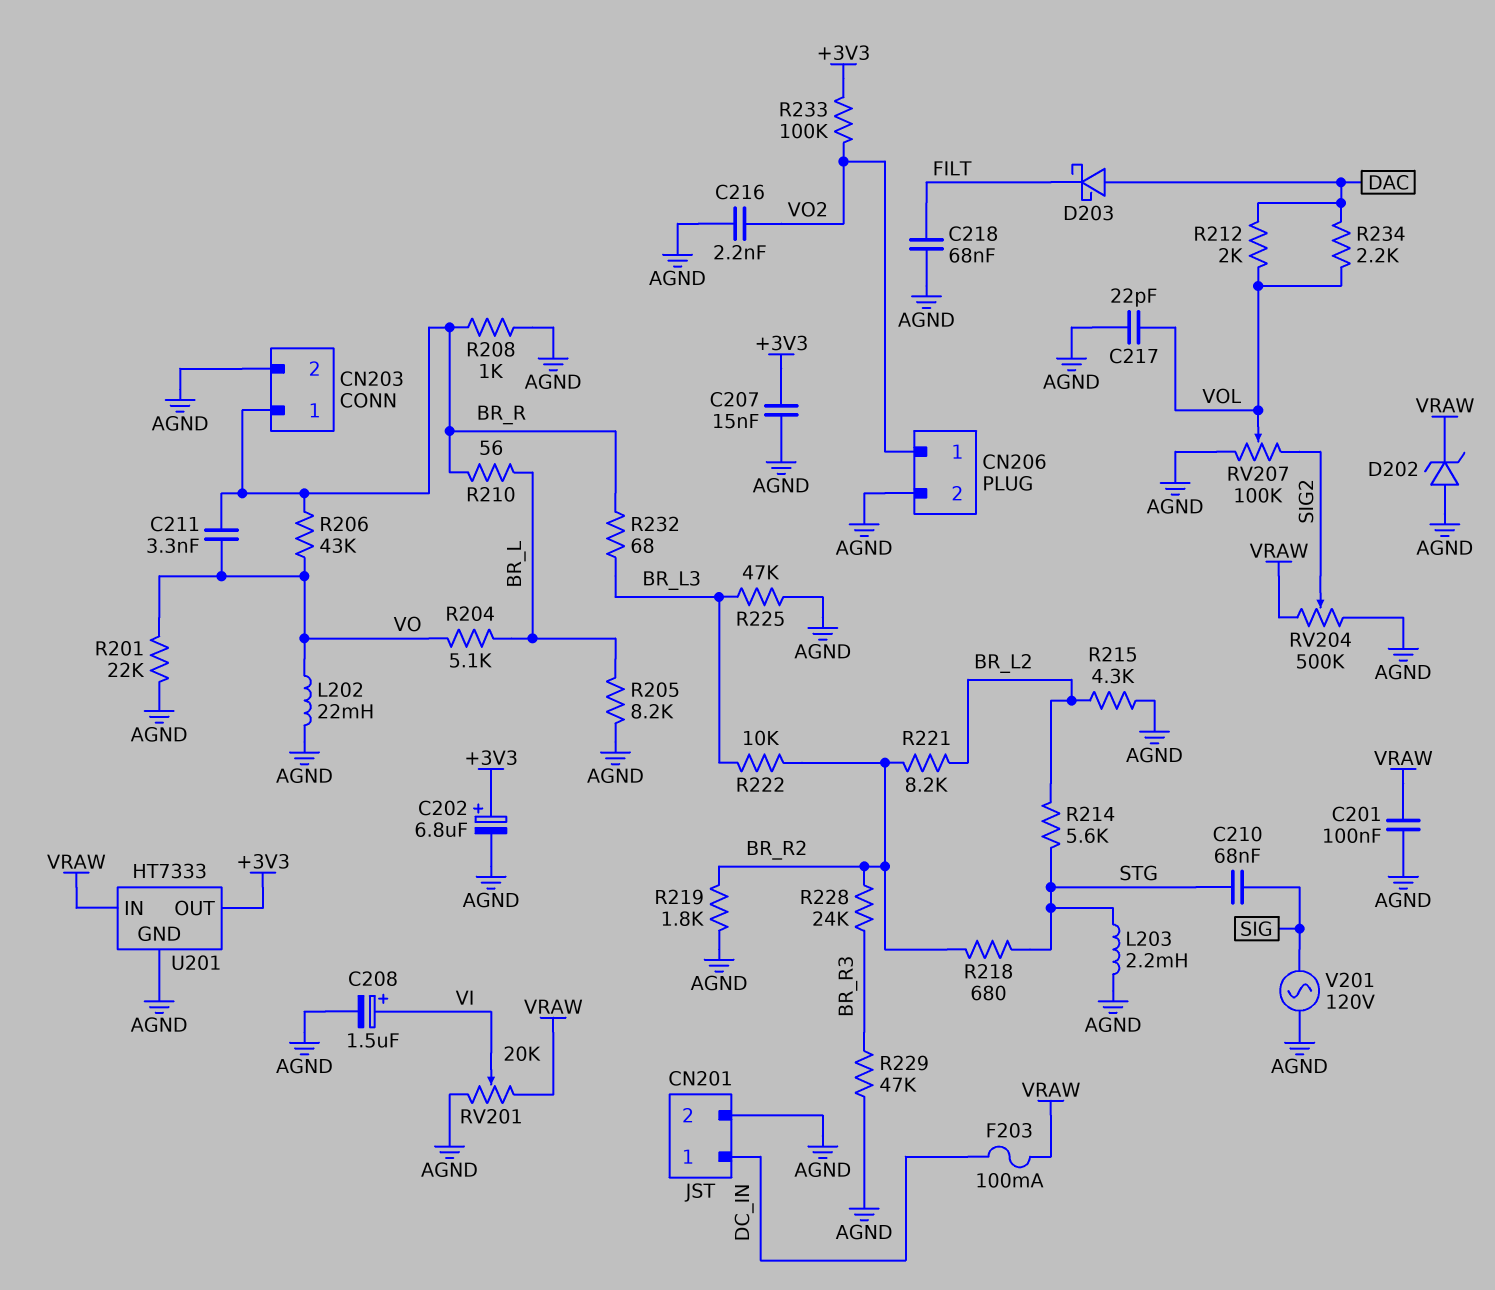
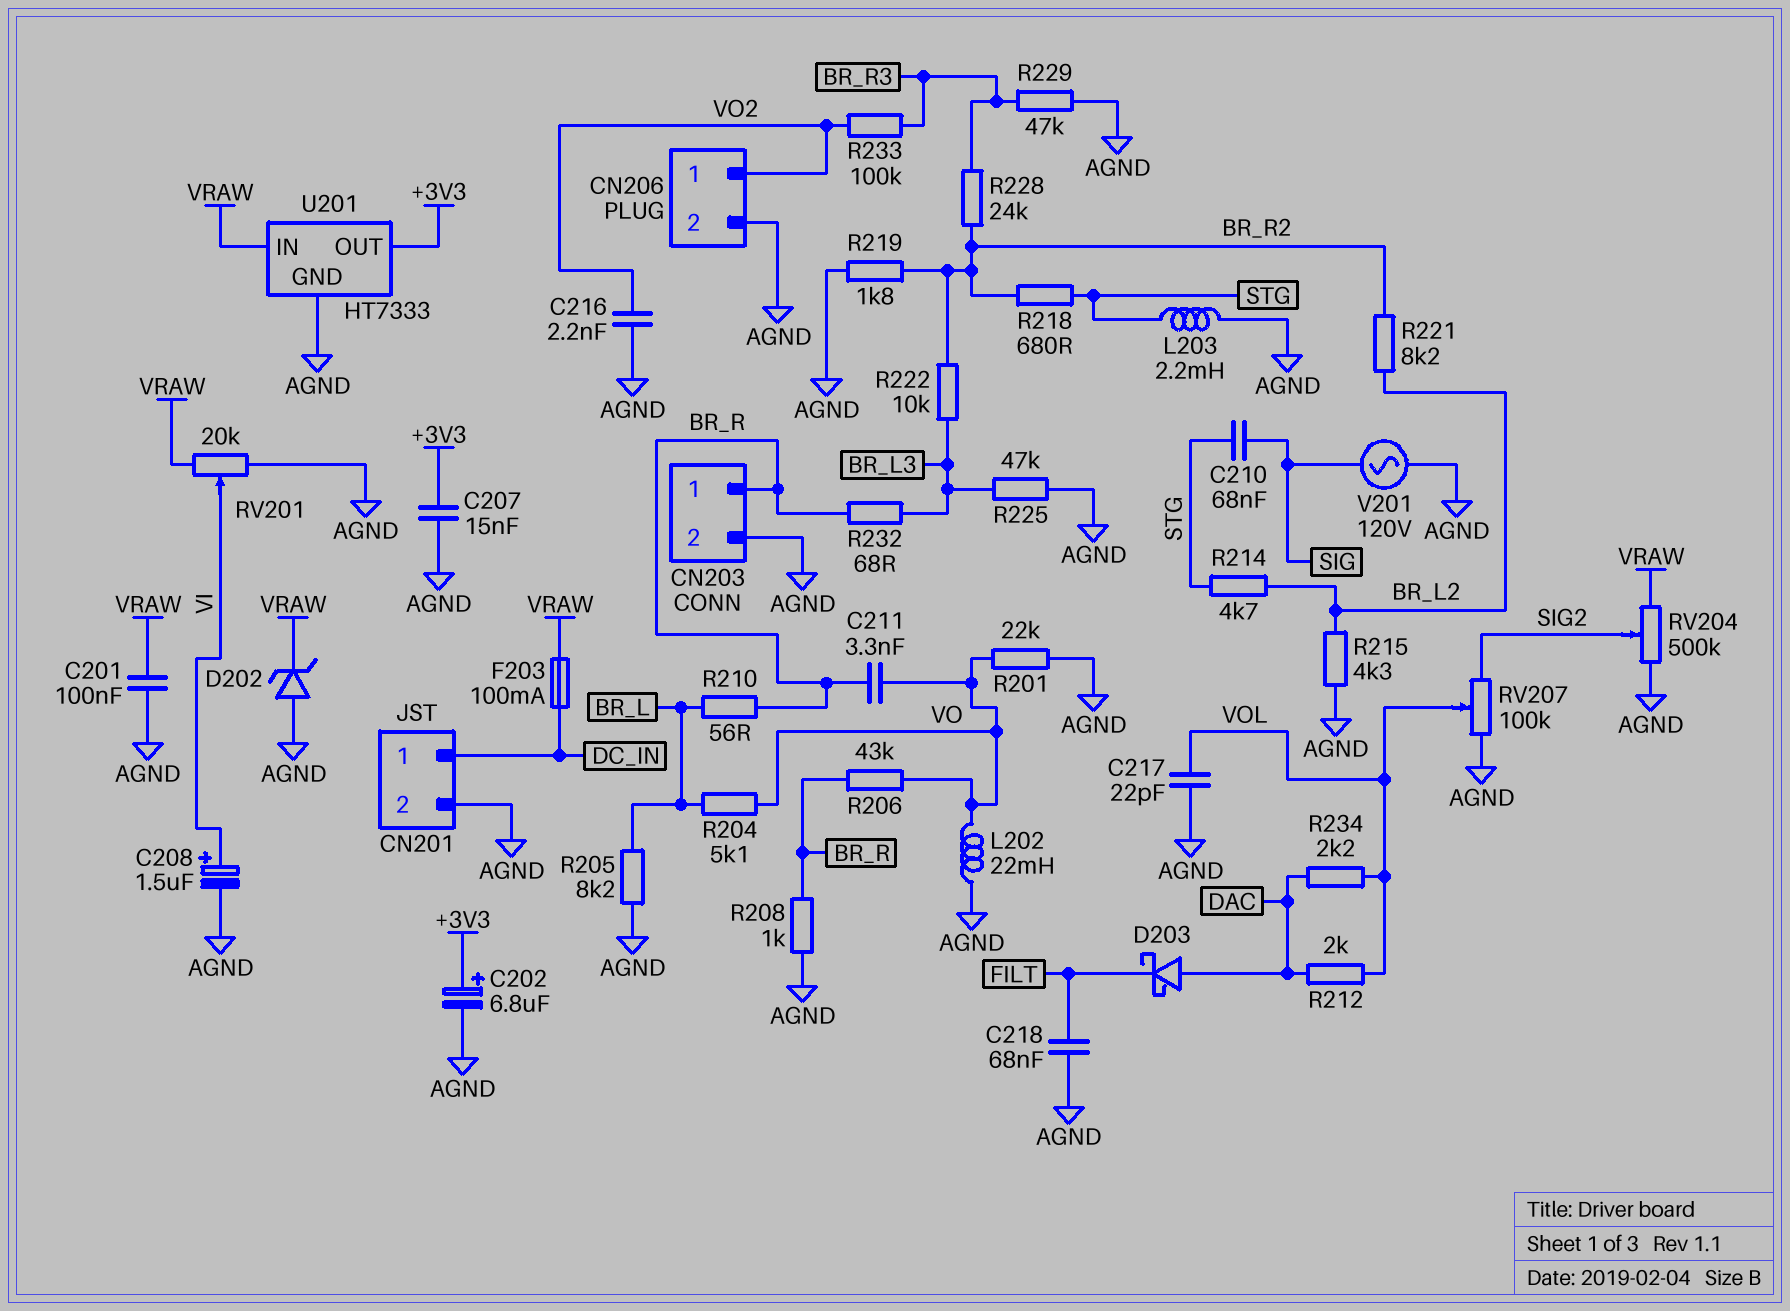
R214: 5.6k (BR_L2, STG) -> 4.7k (BR_L2, STG)
R233: 100k (+3V3, VO2) -> 100k (BR_R3, VO2)

